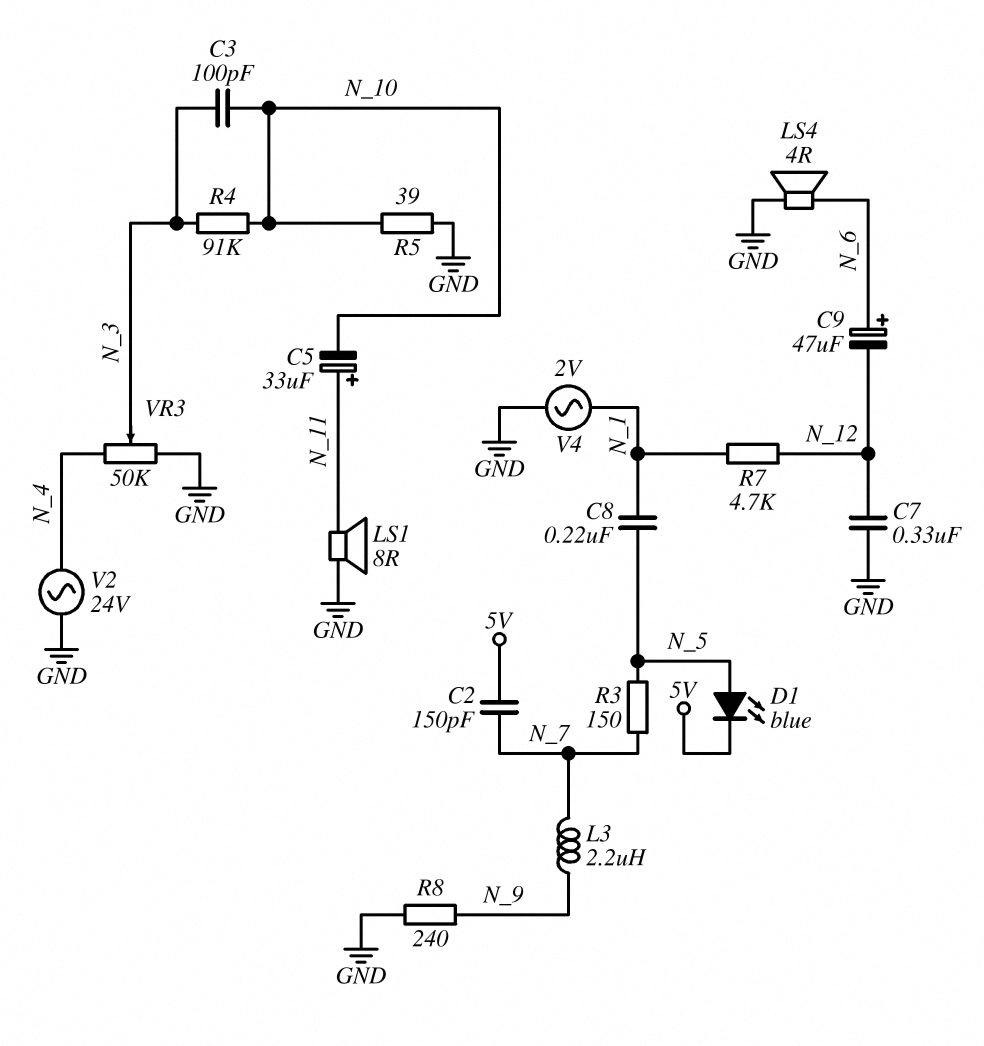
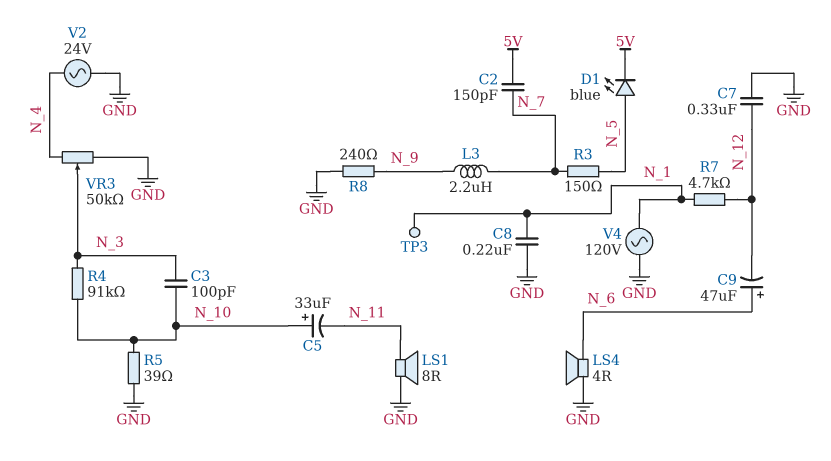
C5: 33uF (plus N_11, minus N_10) -> 33uF (plus N_10, minus N_11)
C8: 220nF (N_1, N_5) -> 220nF (GND, N_1)
TP3: none -> test point (N_1)
V4: AC 2V (GND, N_1) -> AC 120V (GND, N_1)

